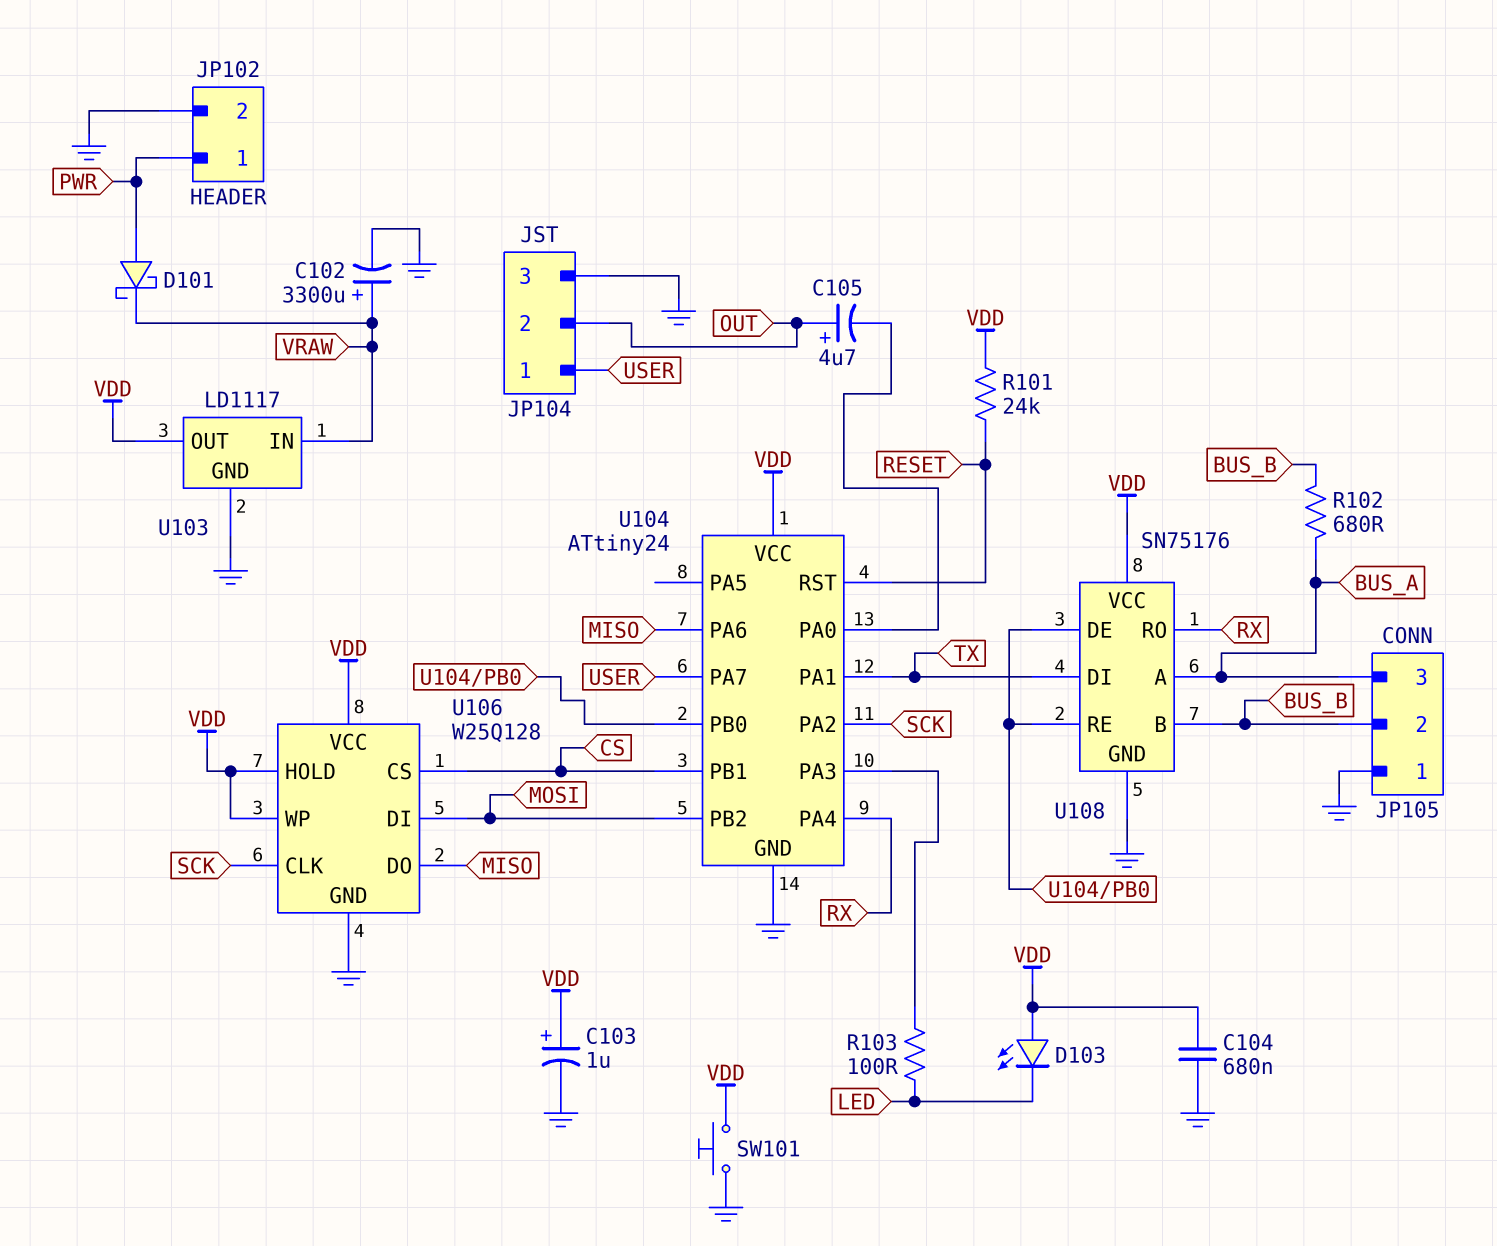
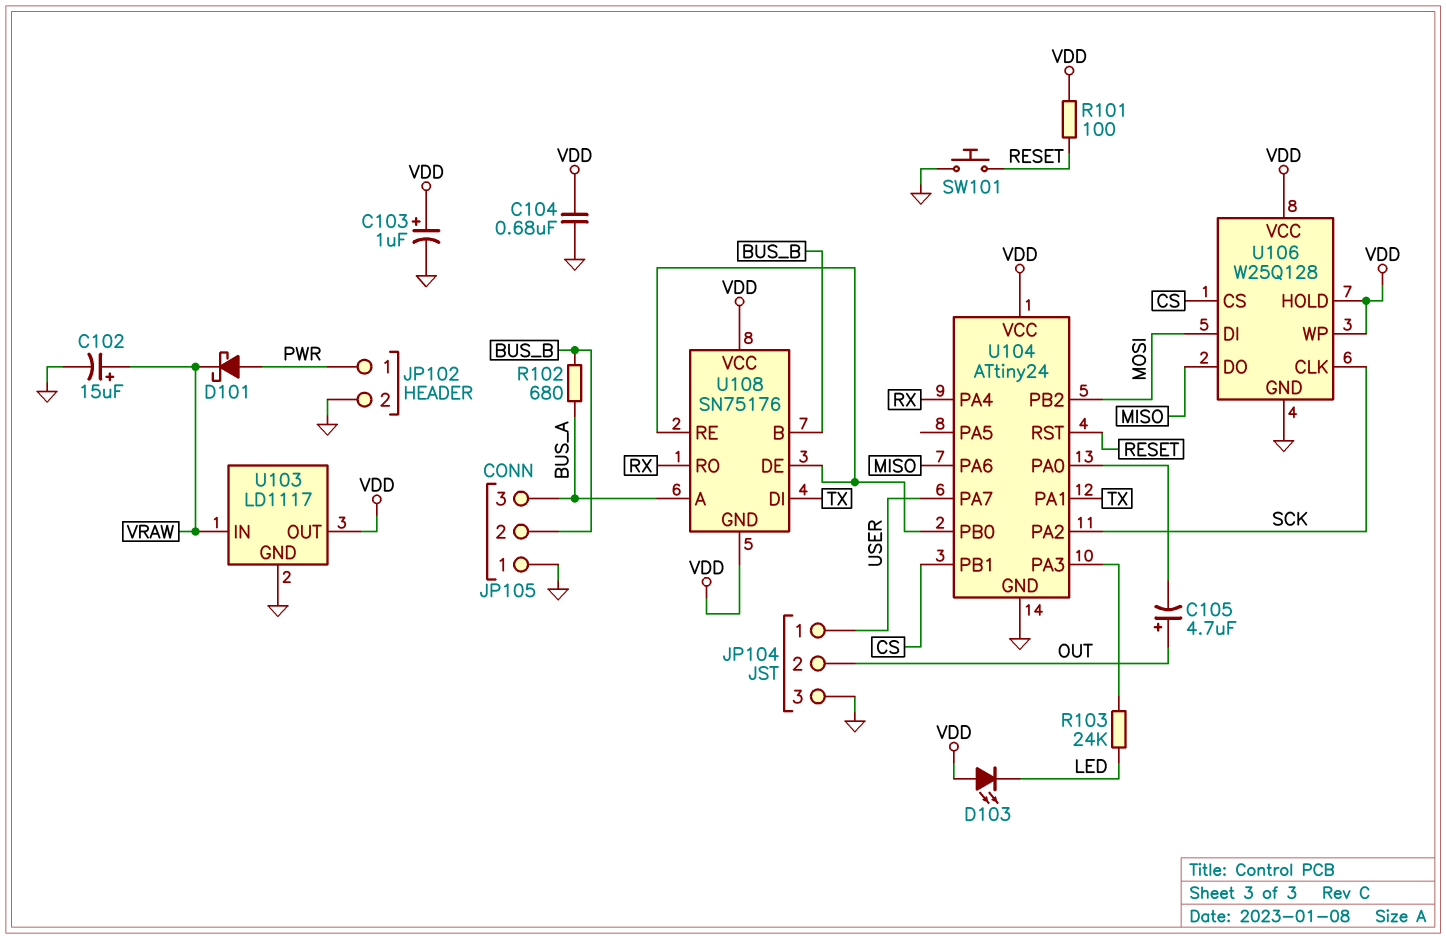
C102: 3300uF (plus VRAW, minus GND) -> 15uF (plus VRAW, minus GND)
R101: 24k (RESET, VDD) -> 100 (RESET, VDD)
R103: 100 (LED, U104/PA3) -> 24k (LED, U104/PA3)
SW101: button (GND, VDD) -> button (GND, RESET)
U108 pin GND: GND -> VDD

